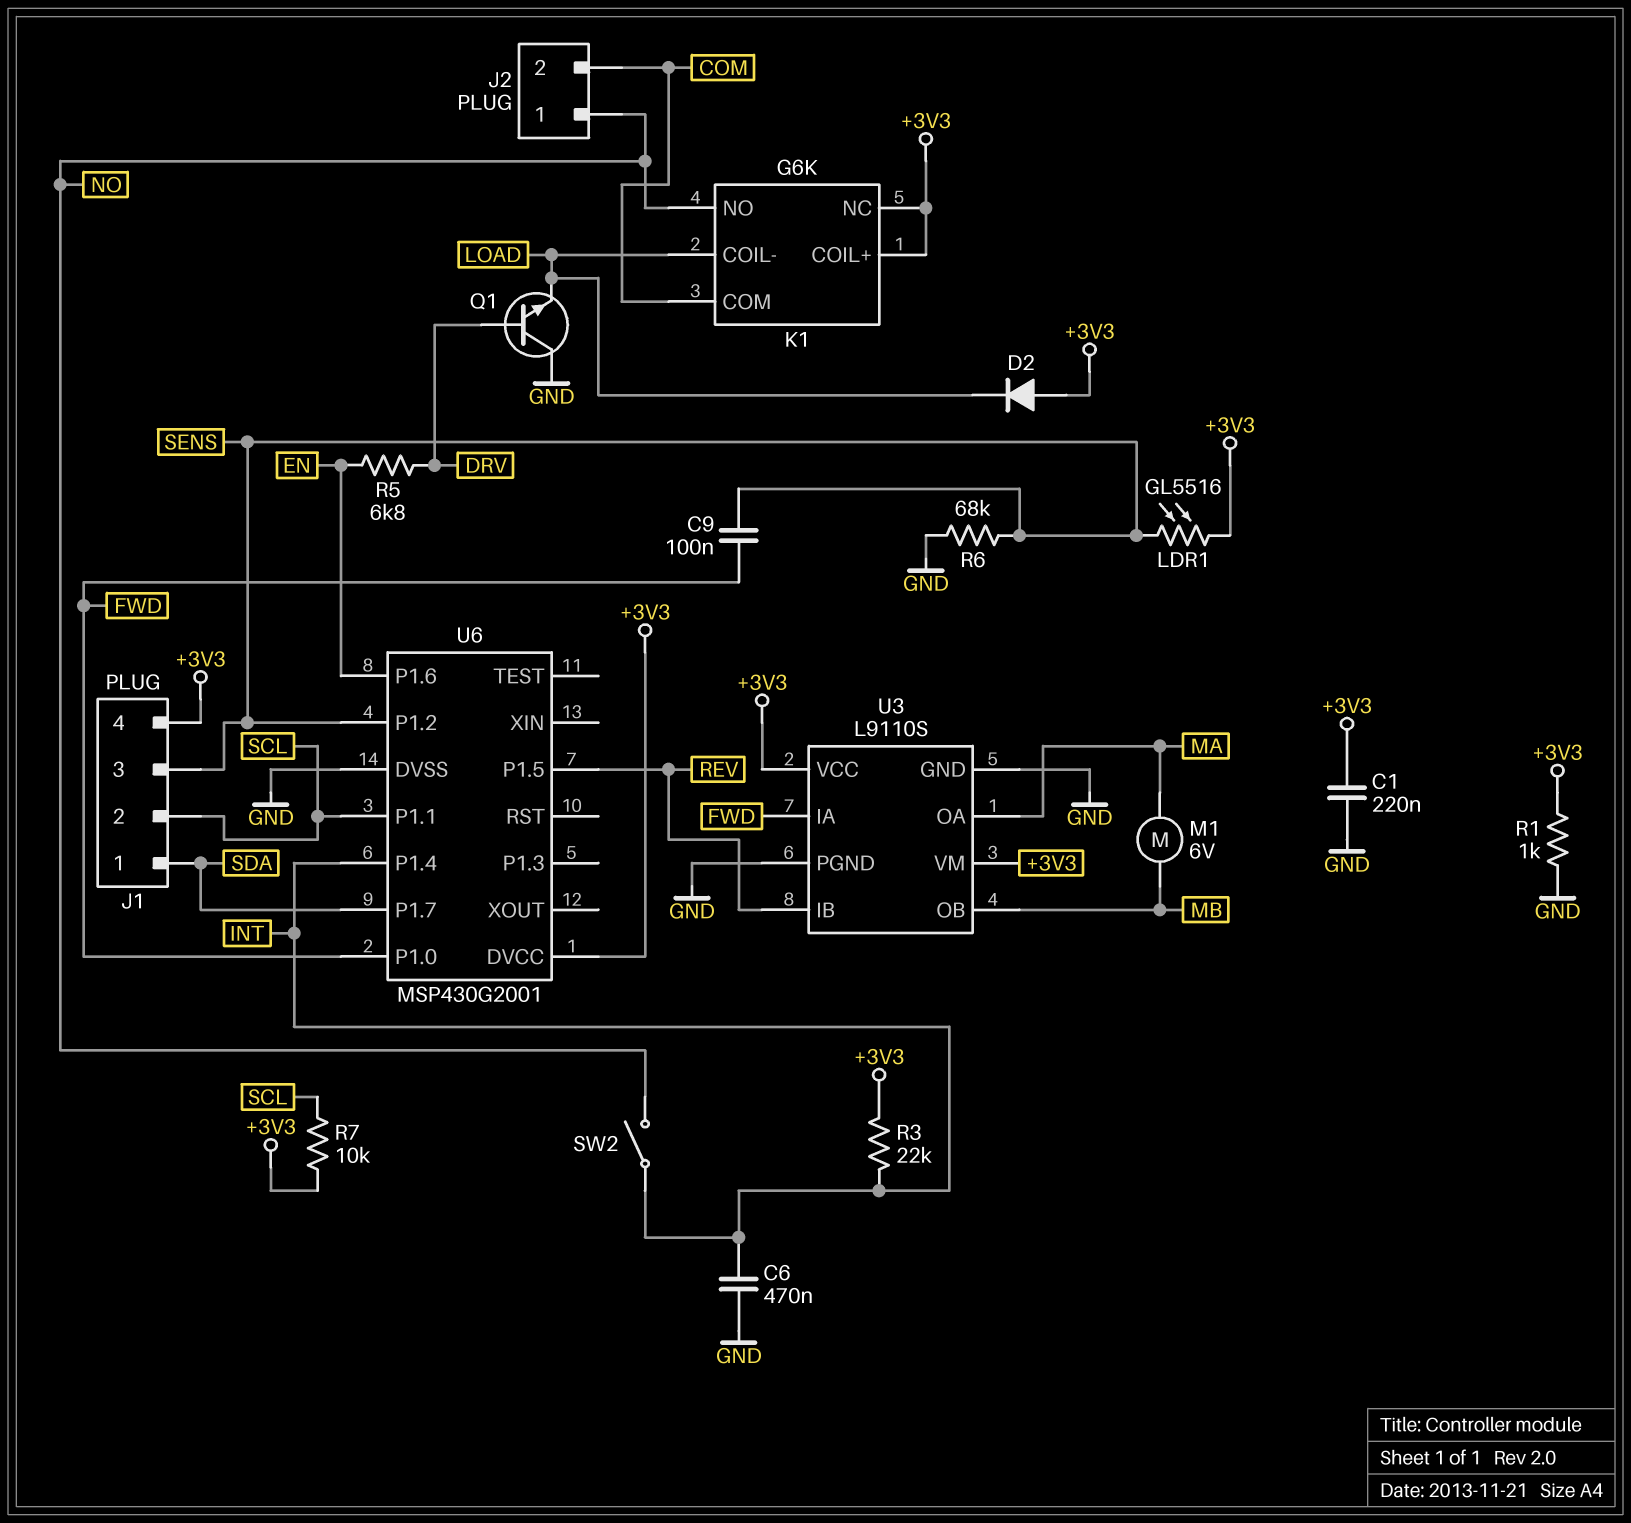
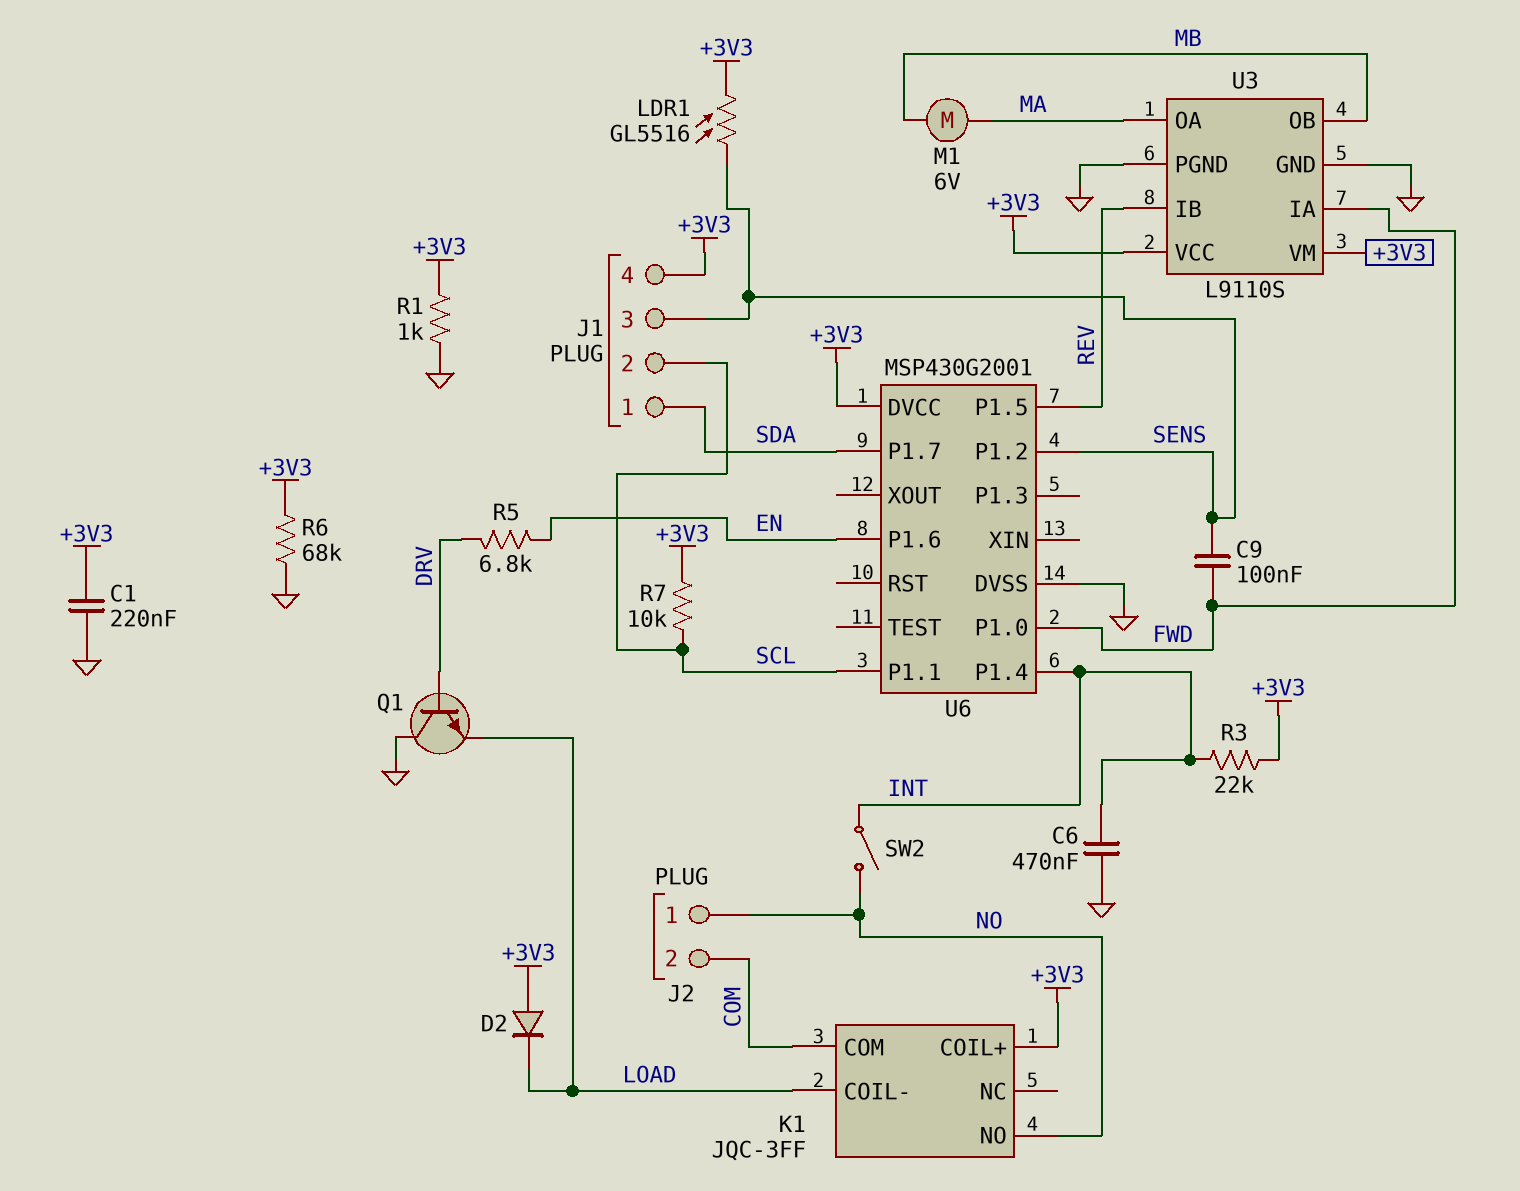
K1: G6K -> JQC-3FF
K1 pin NC: +3V3 -> none
R6: 68k (GND, SENS) -> 68k (+3V3, GND)

